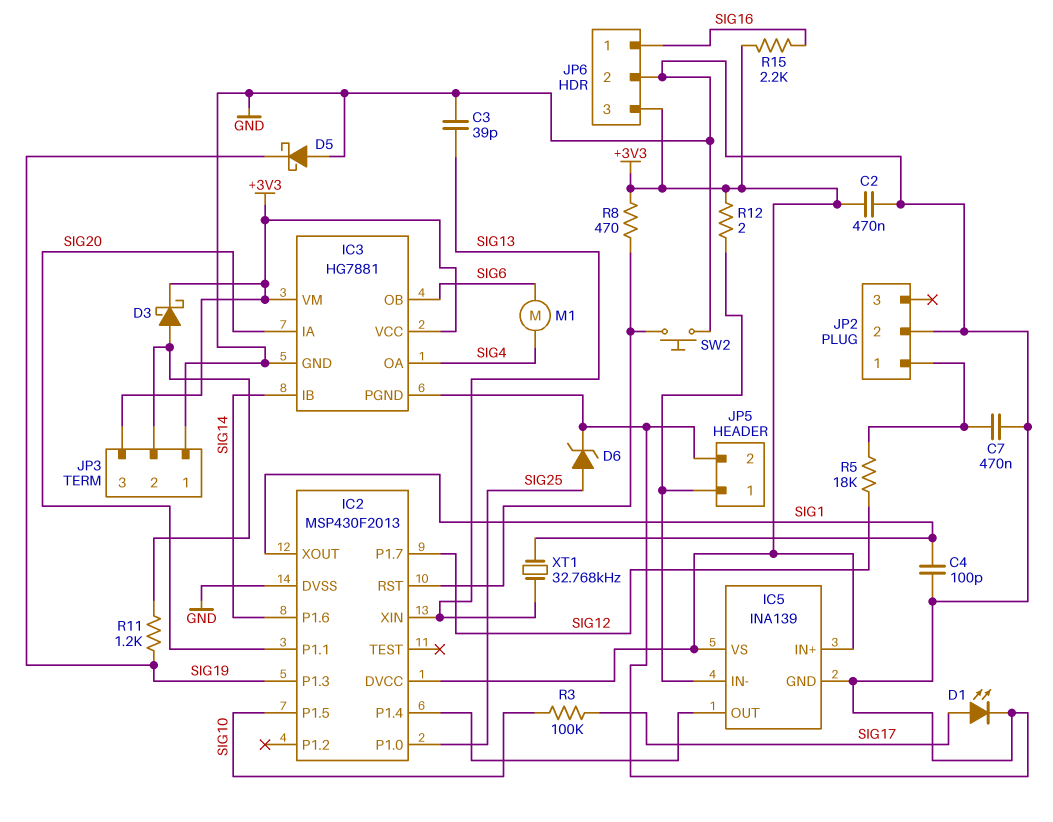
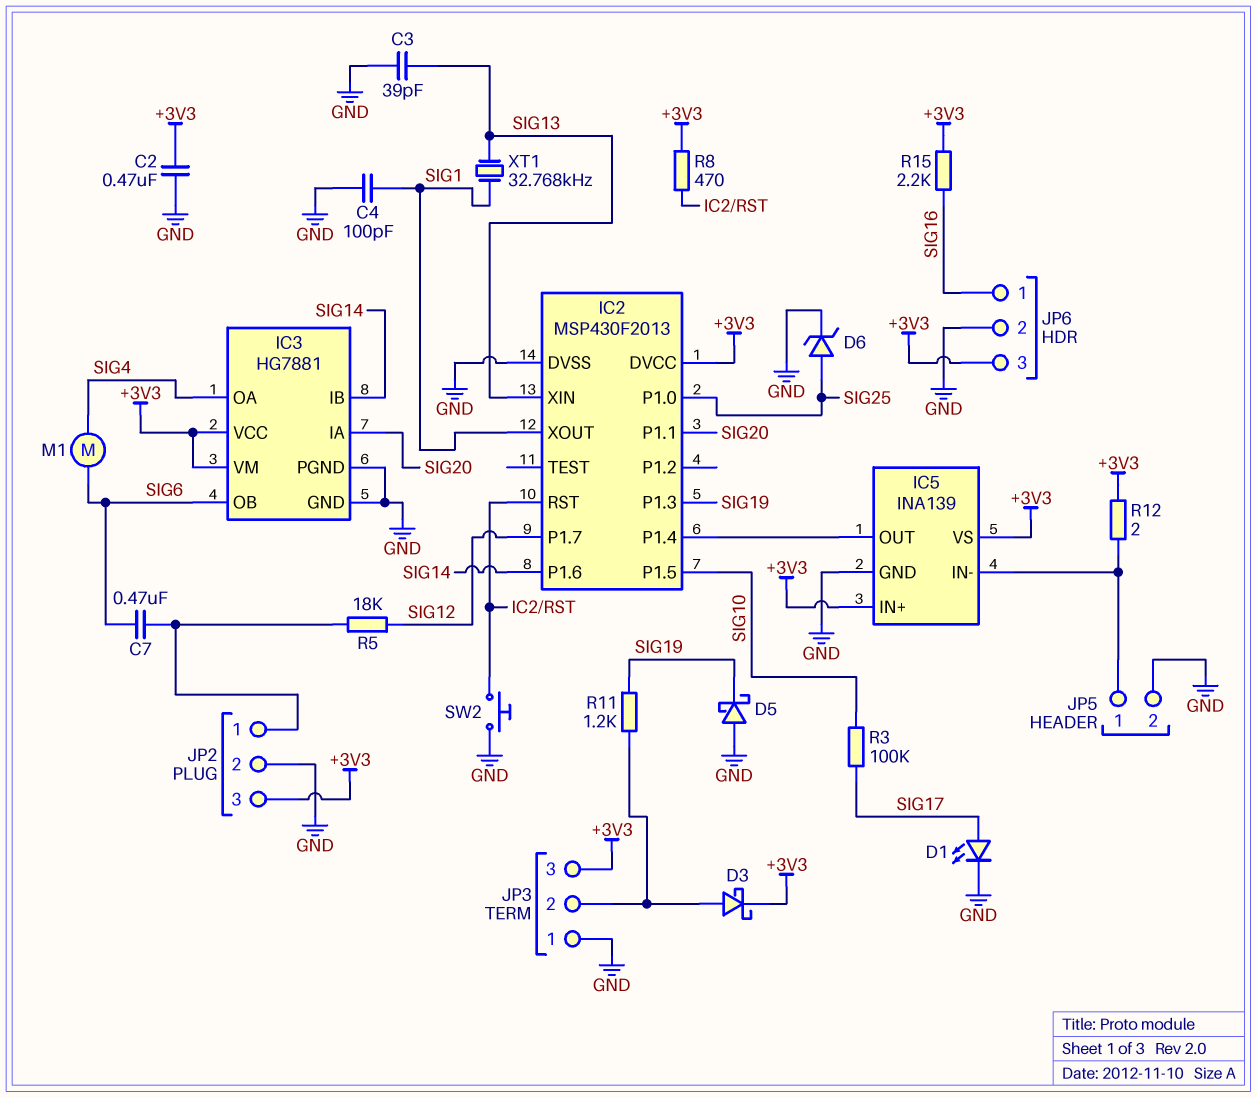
C7: 470nF (GND, JP2/1) -> 470nF (JP2/1, SIG6)
JP2 pin 3: none -> +3V3

